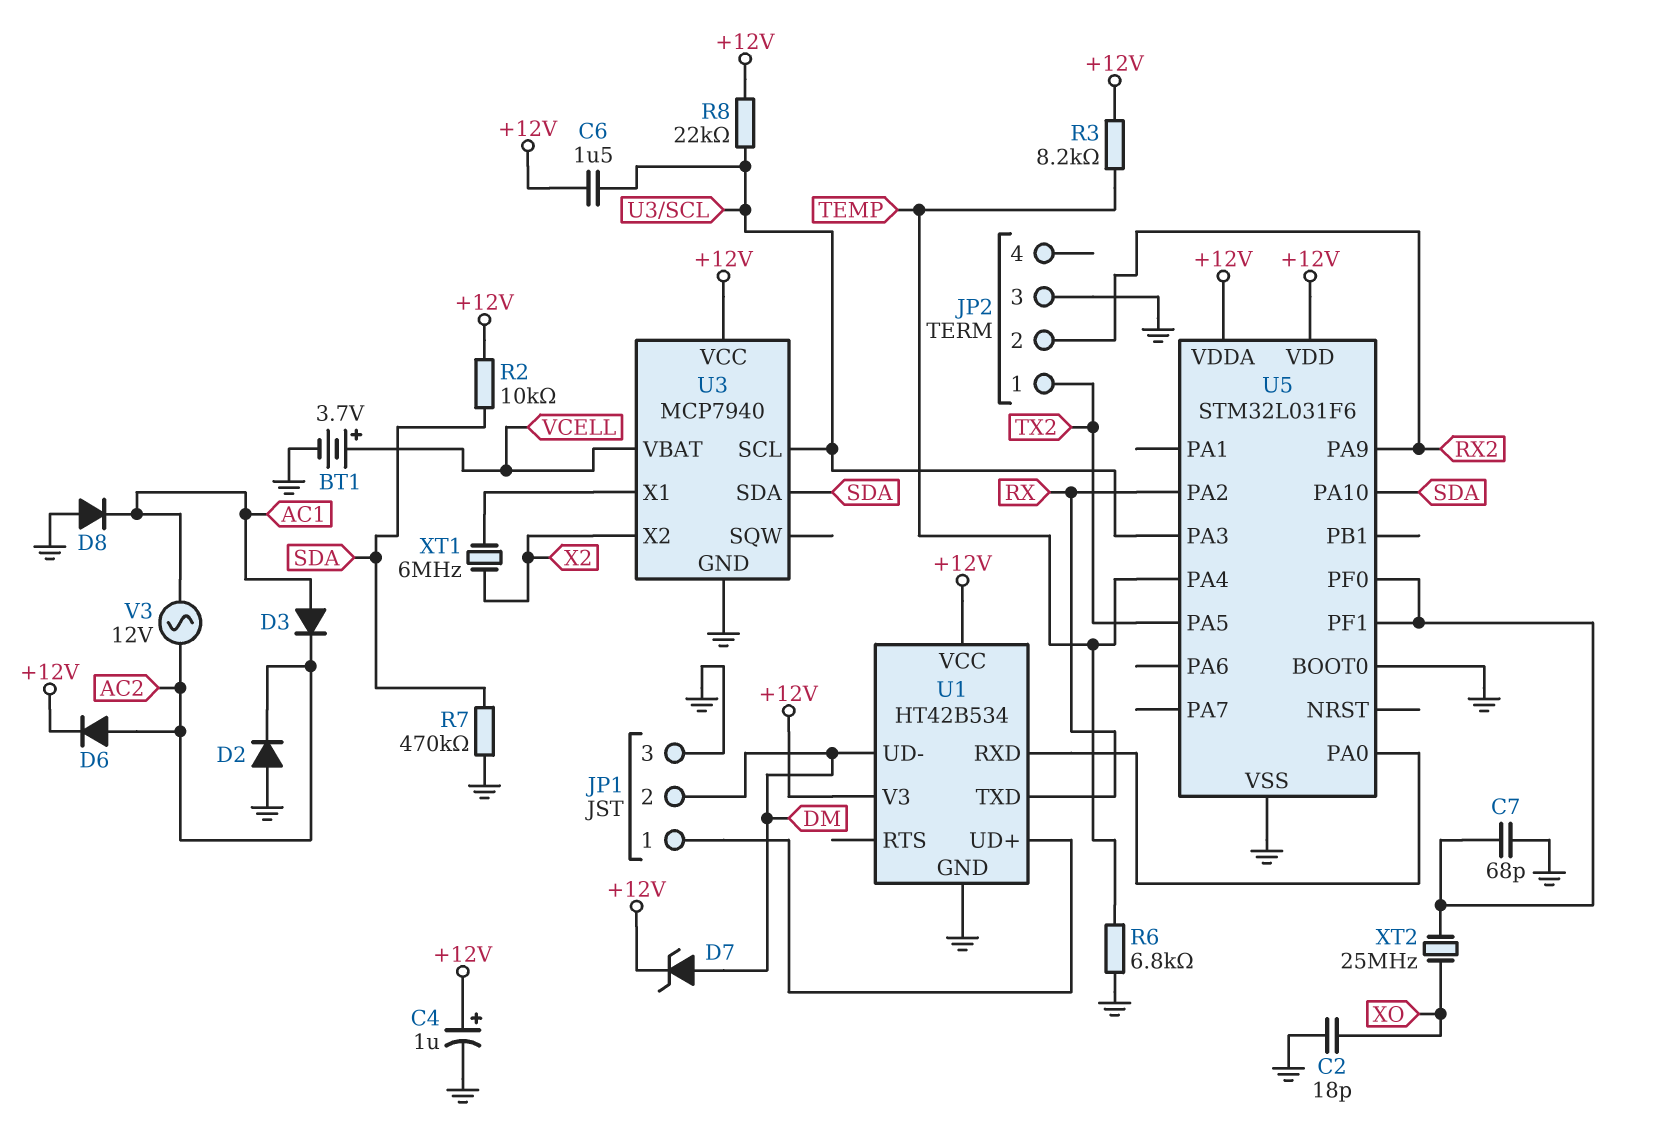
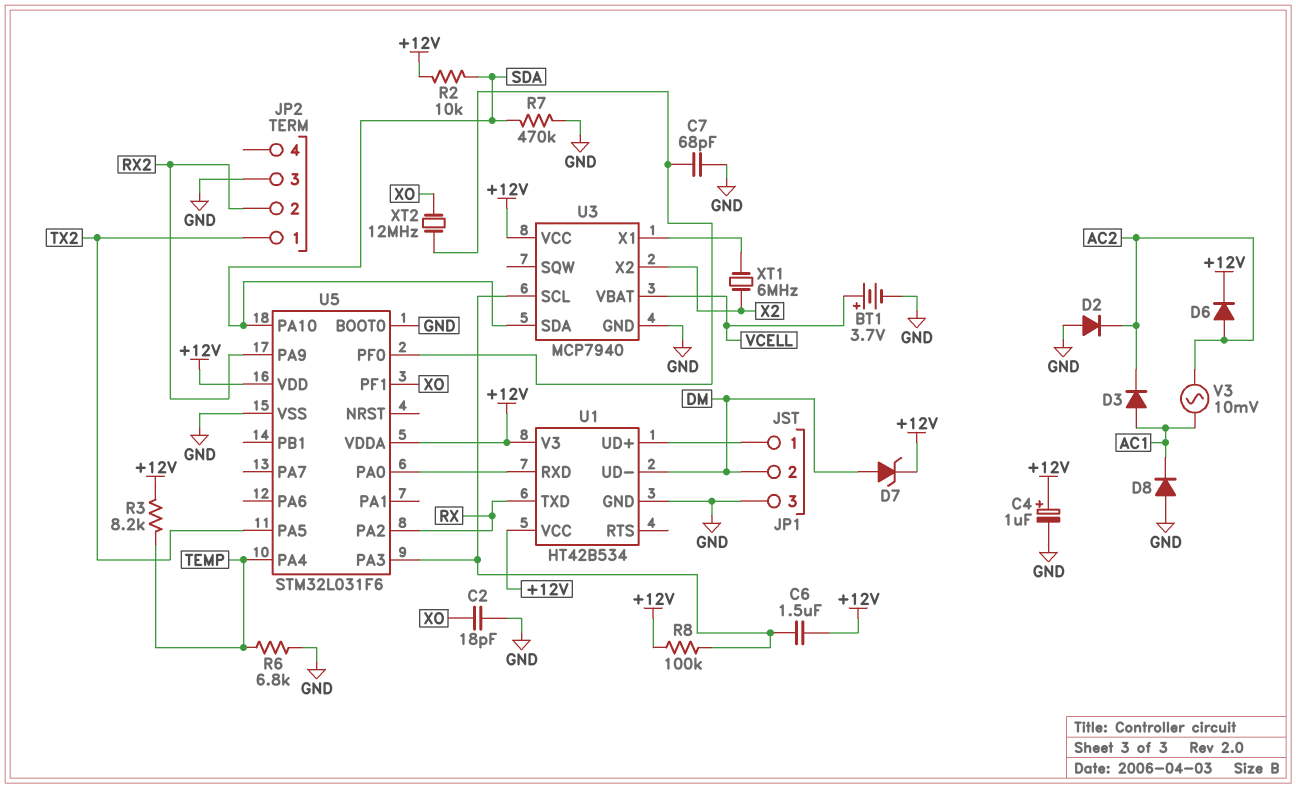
R8: 22k (+12V, U3/SCL) -> 100k (+12V, U3/SCL)
U5 pin PF1: U5/PF0 -> XO
V3: AC 12V (AC1, AC2) -> AC 10mV (AC1, AC2)
XT2: 25MHz (U5/PF0, XO) -> 12MHz (U5/PF0, XO)

